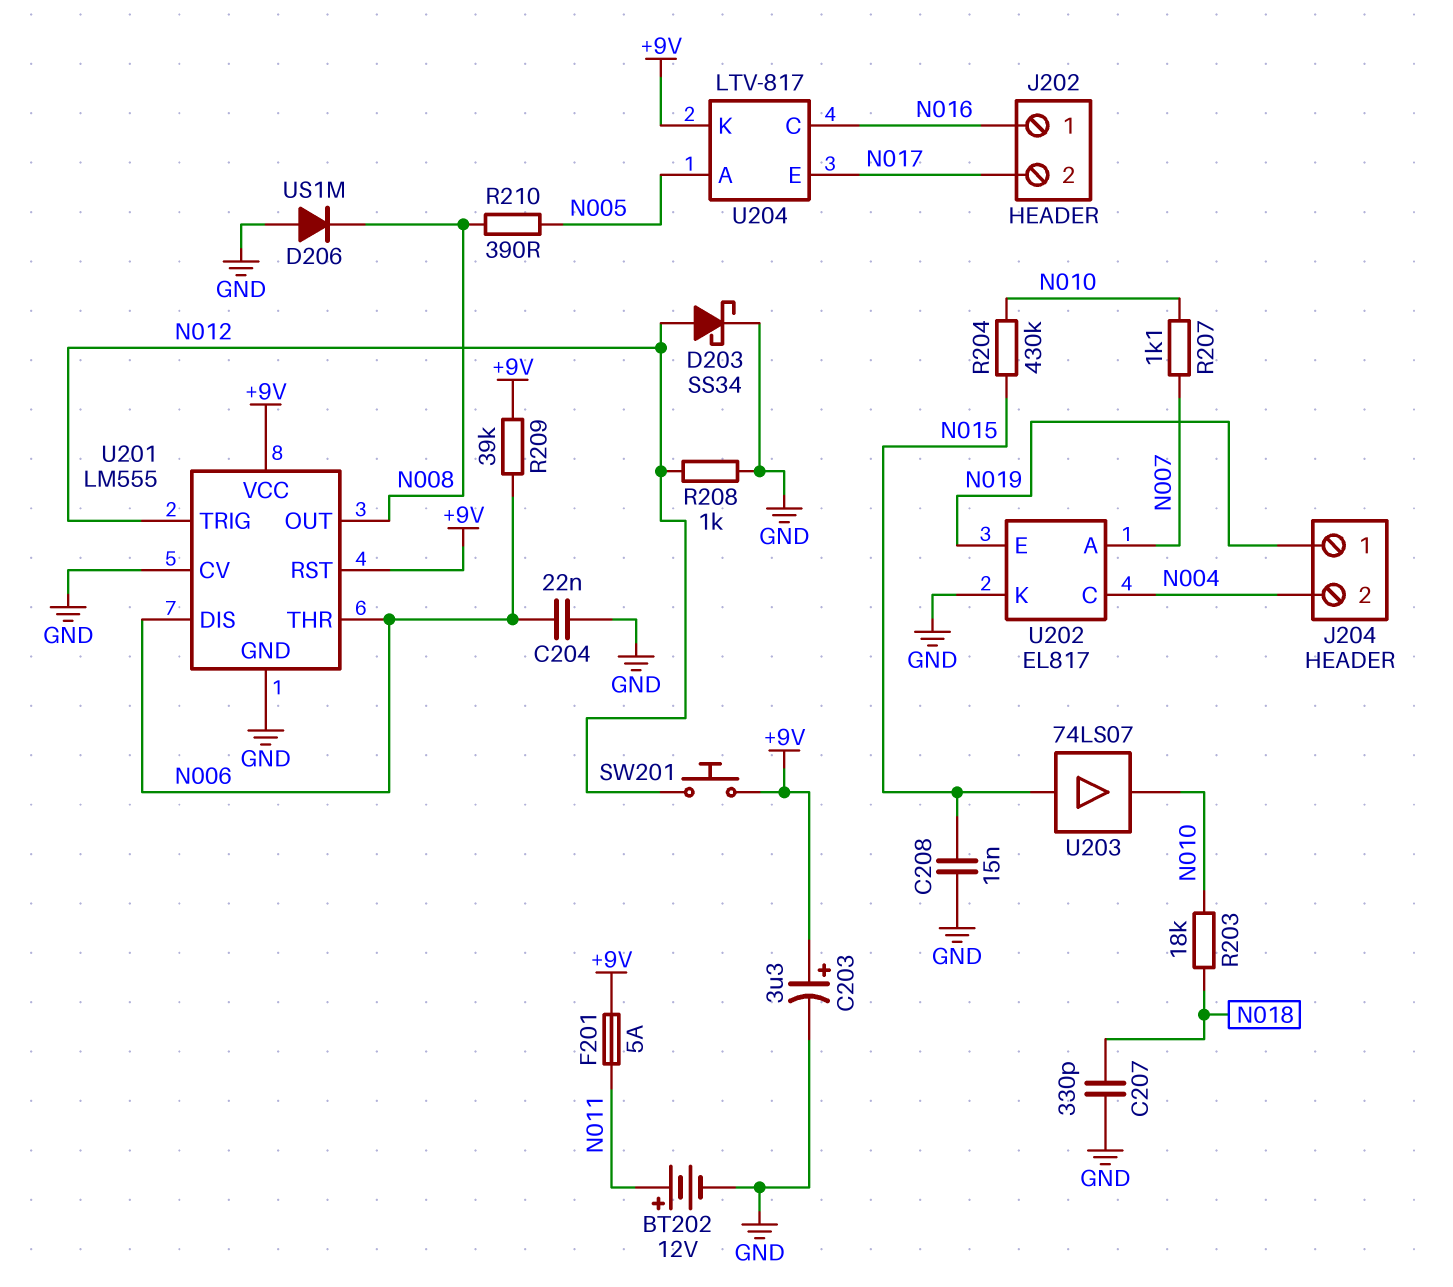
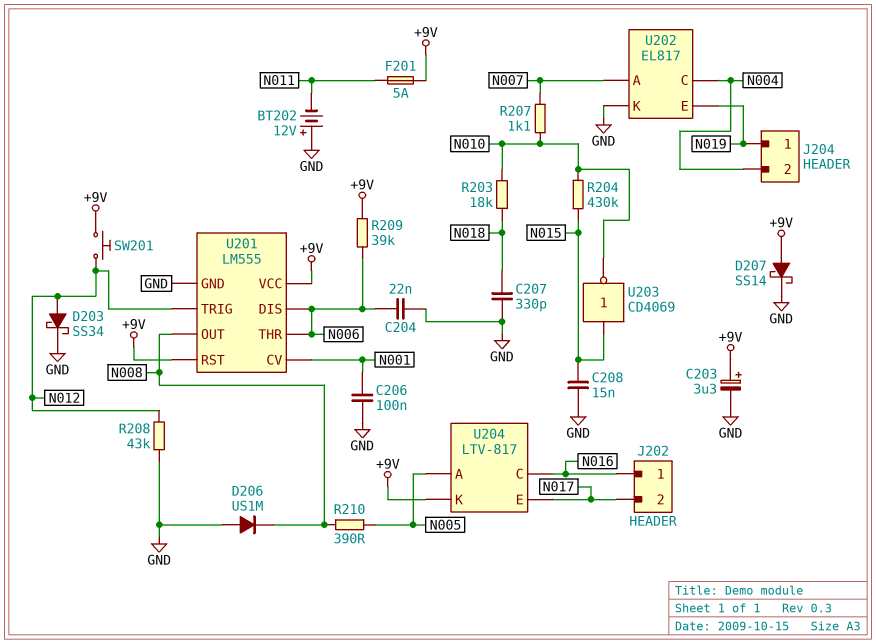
BT202: 12V (plus N011, minus GND) -> 12V (plus GND, minus N011)
C206: none -> 100nF (GND, N001)
D207: none -> schottky SS14 (A +9V, K GND)
R208: 1k (GND, N012) -> 43k (GND, N012)
U201 pin CV: GND -> N001
U203: buffer 74LS07 (in N015, out N010) -> NOT CD4069 (in N015, out N010)

